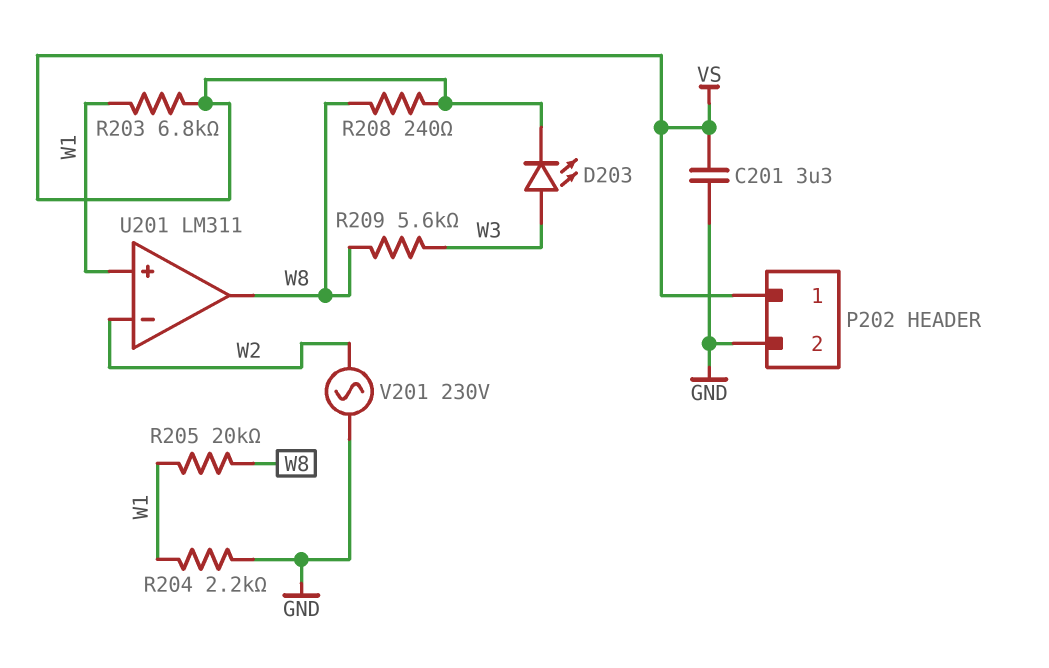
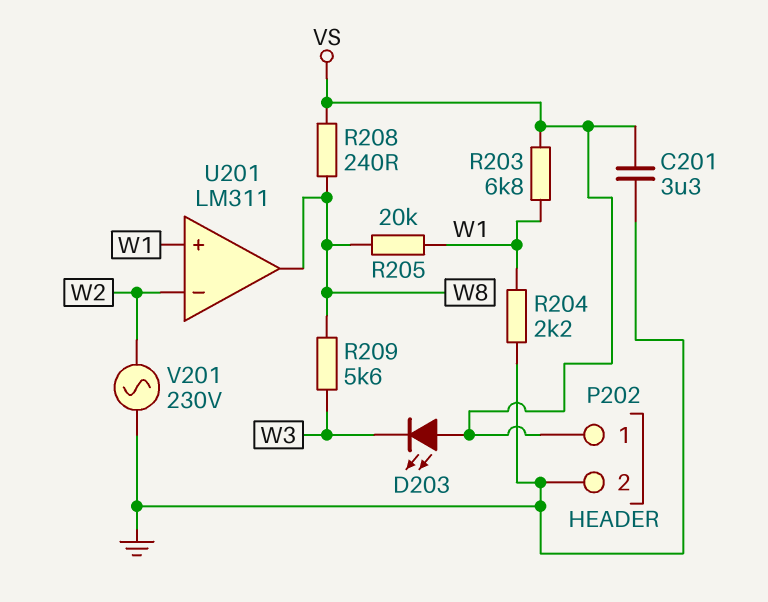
D203: LED (A W3, K VS) -> LED (A VS, K W3)

